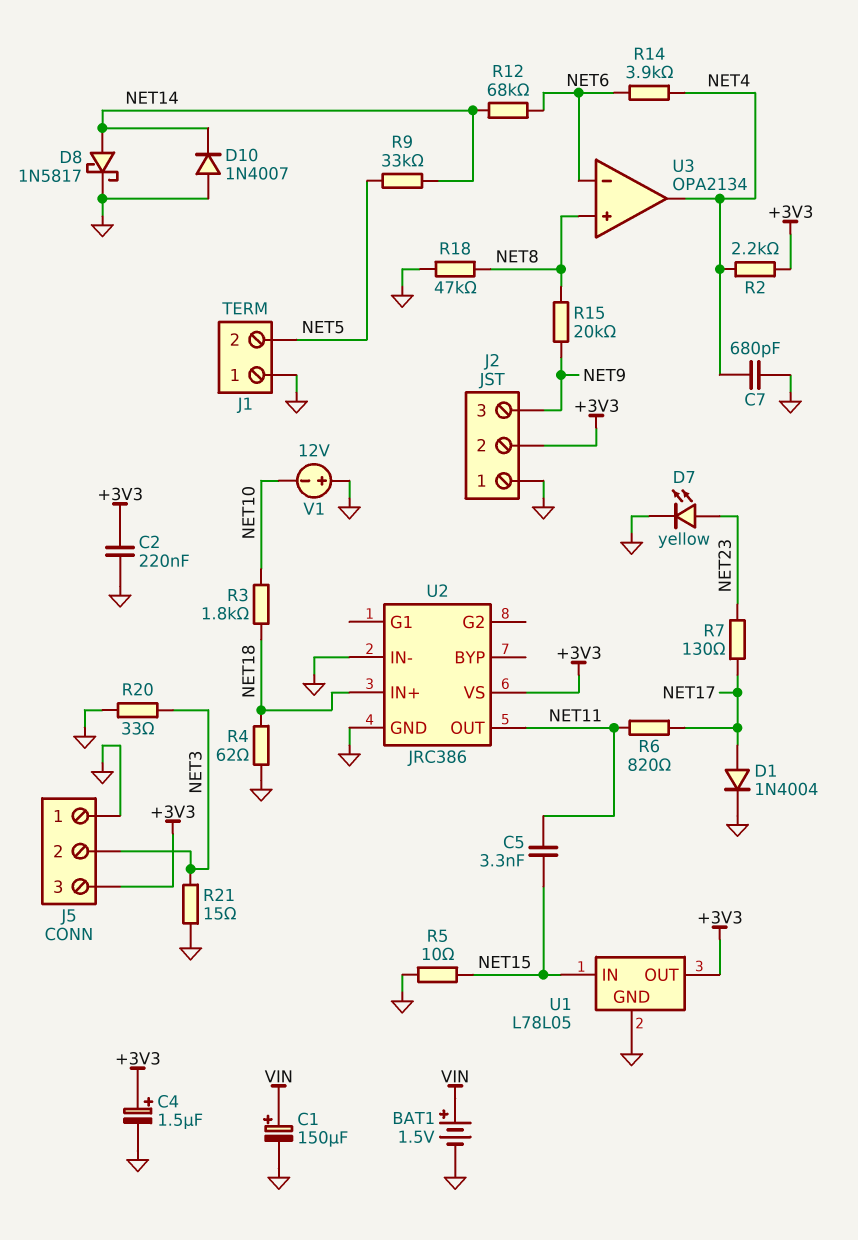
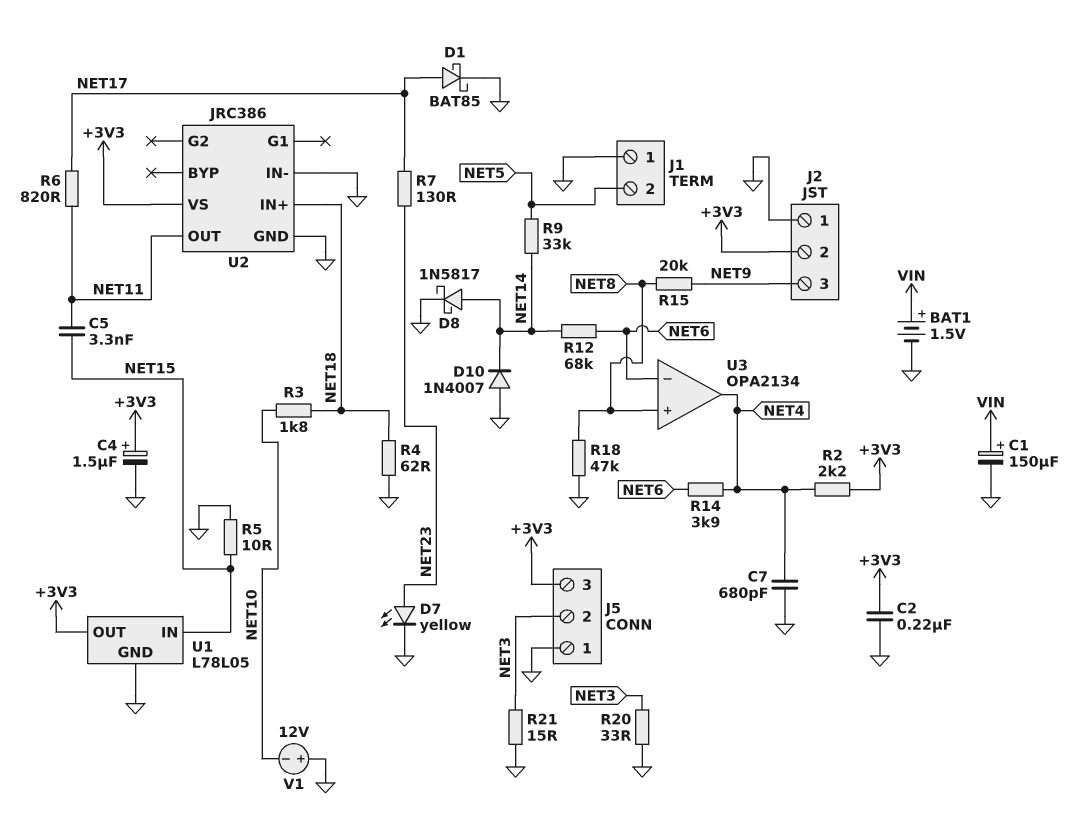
D1: diode 1N4004 (A NET17, K GND) -> schottky BAT85 (A NET17, K GND)

